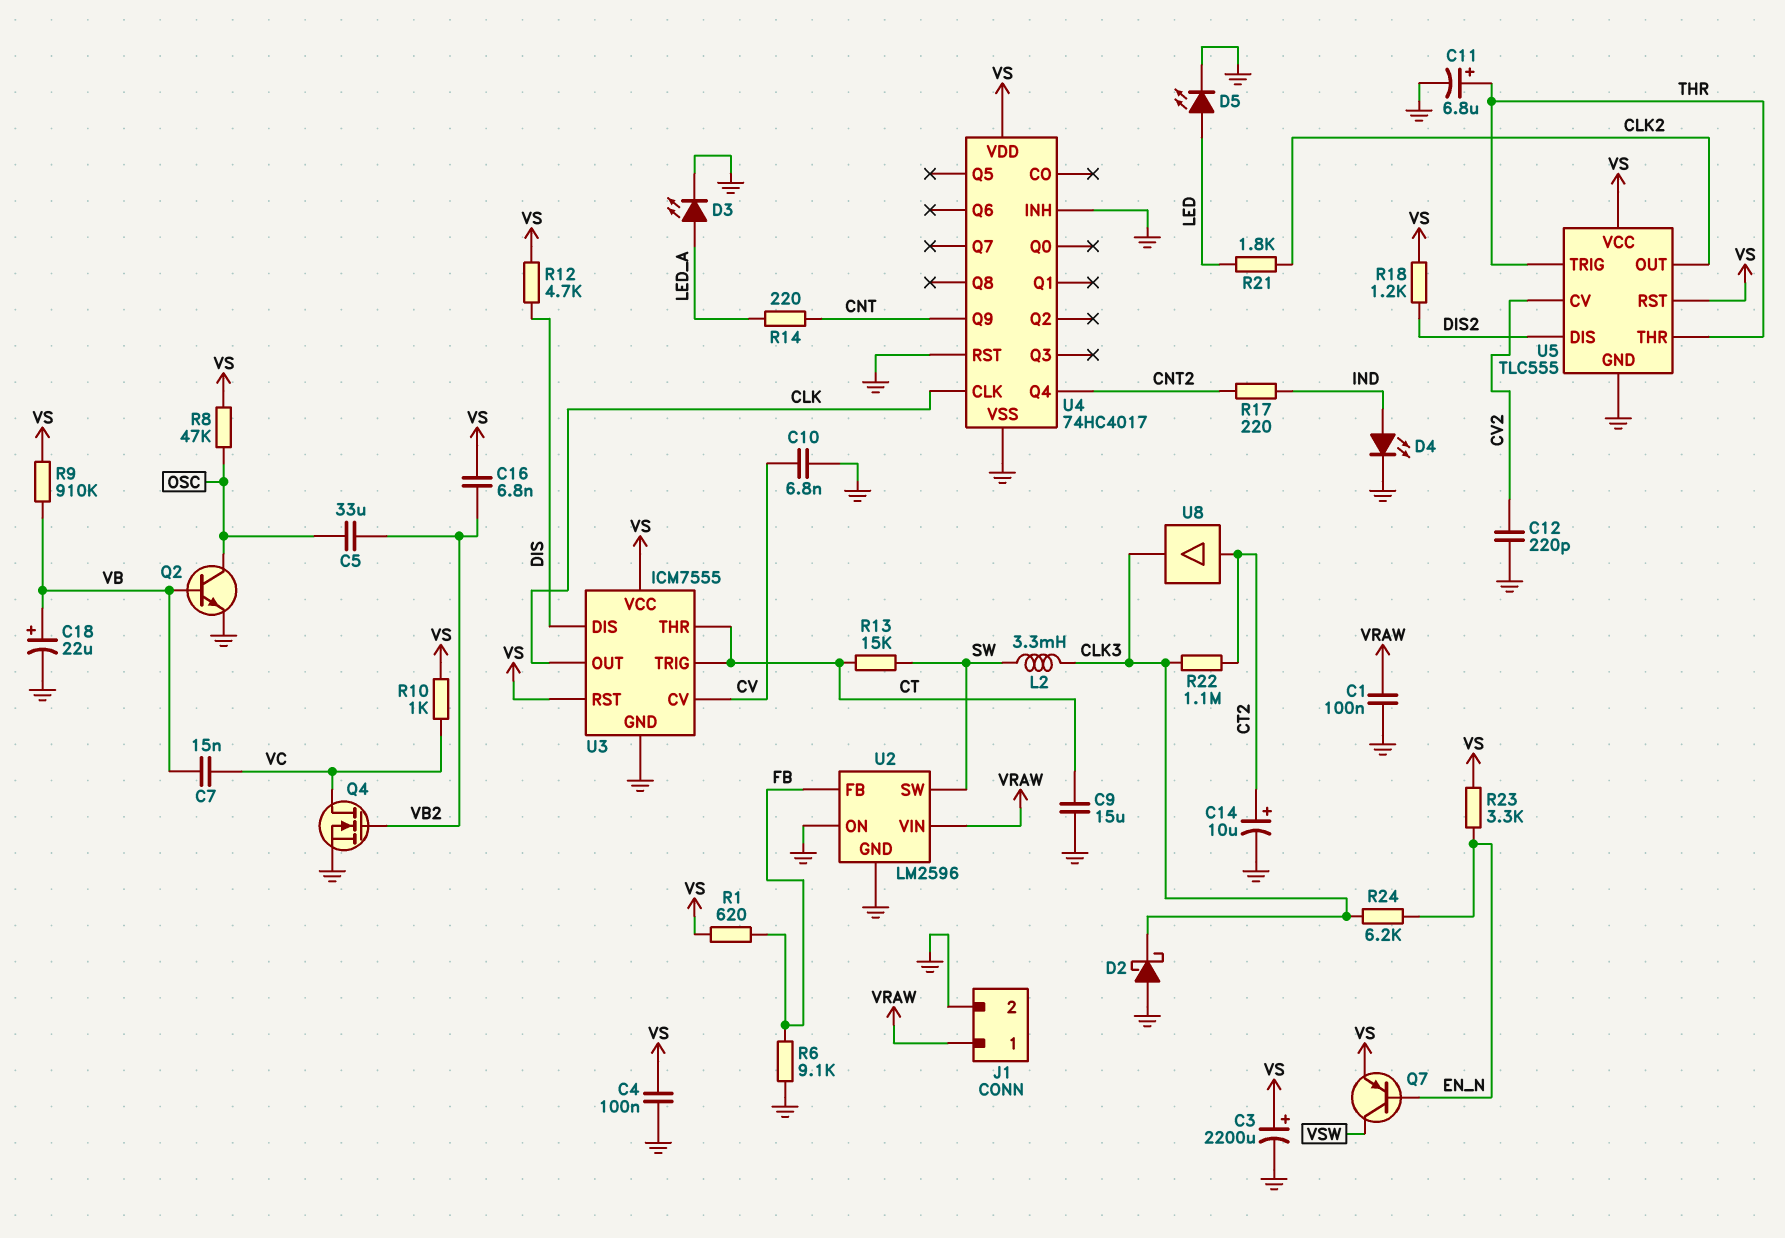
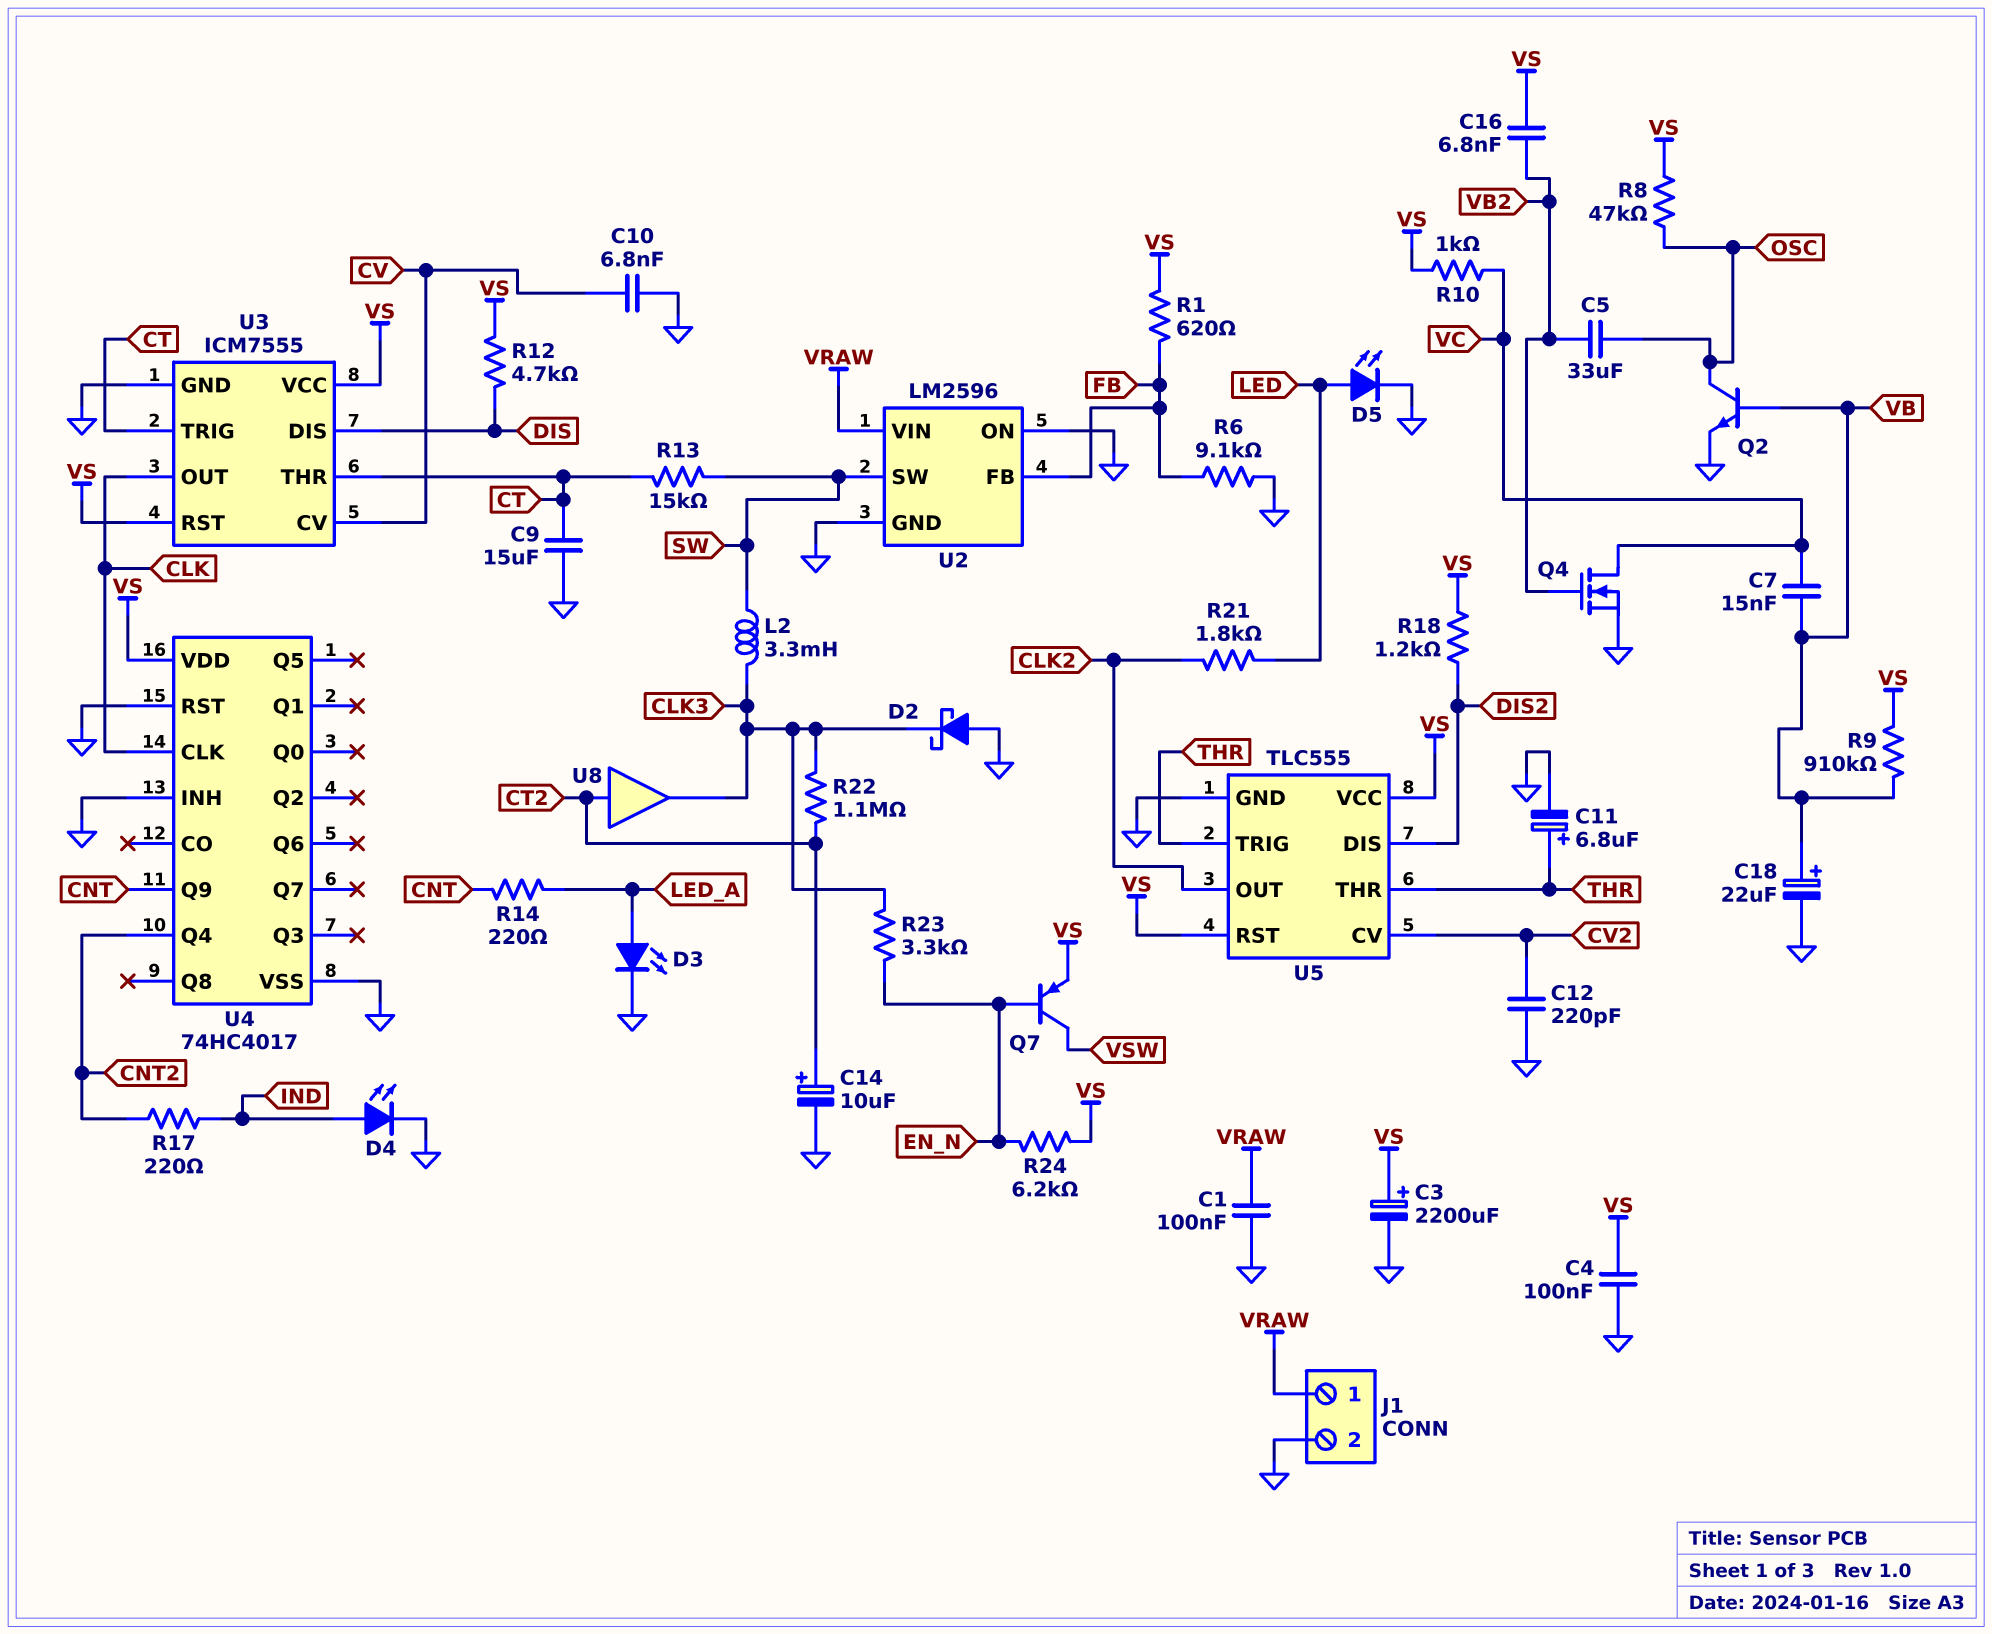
R23: 3.3k (EN_N, VS) -> 3.3k (CLK3, EN_N)
R24: 6.2k (CLK3, EN_N) -> 6.2k (EN_N, VS)

